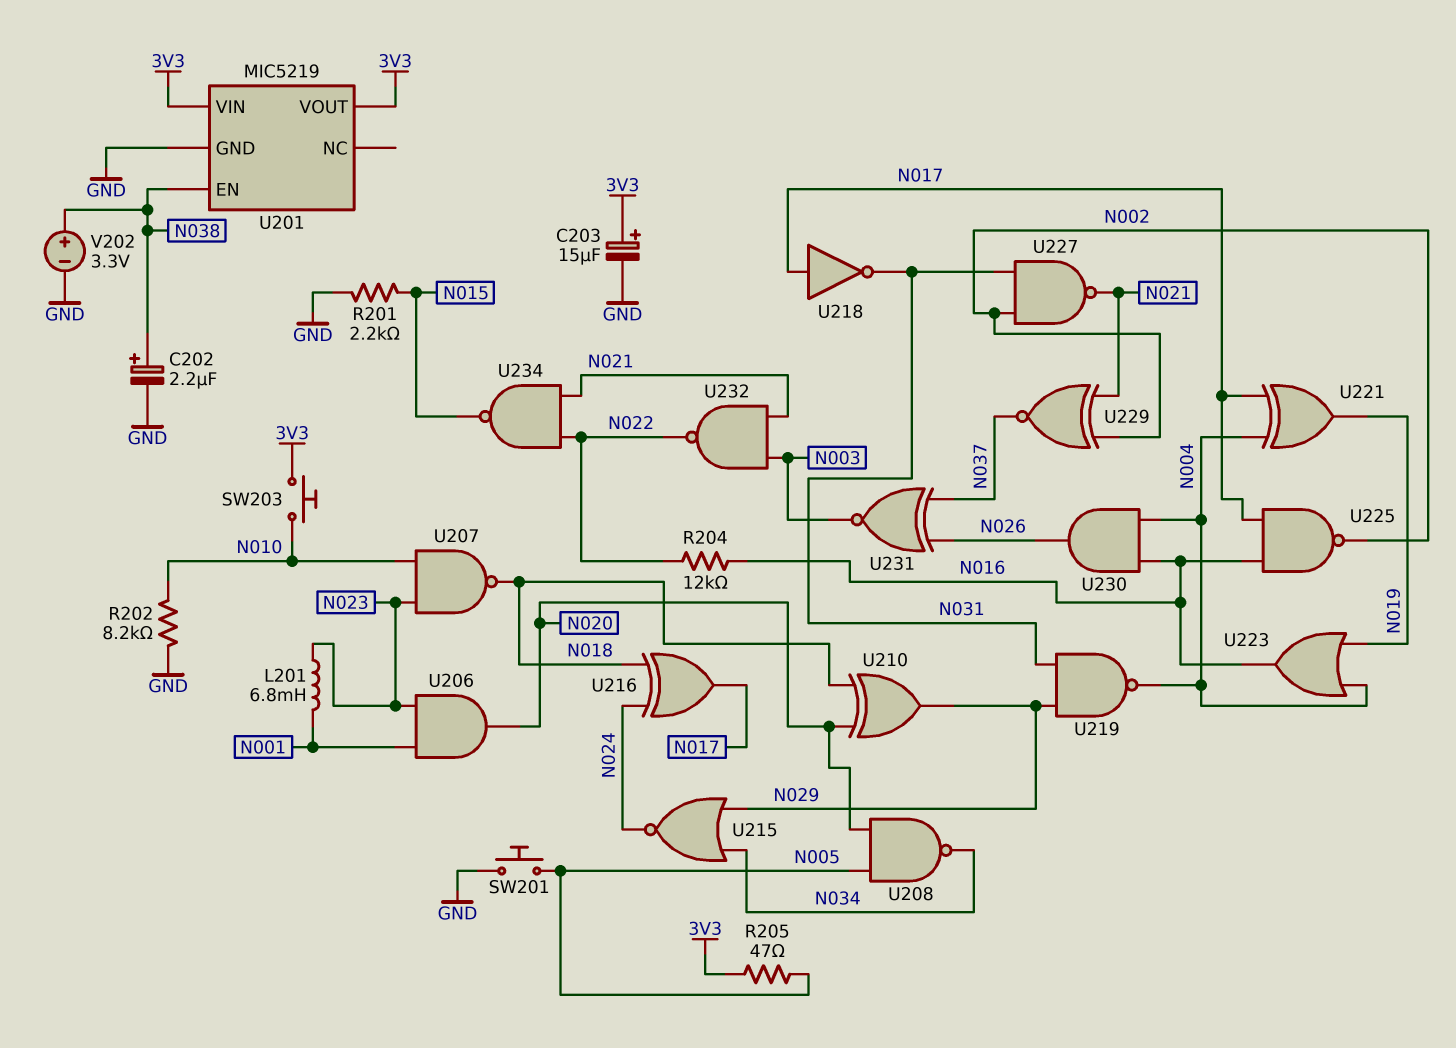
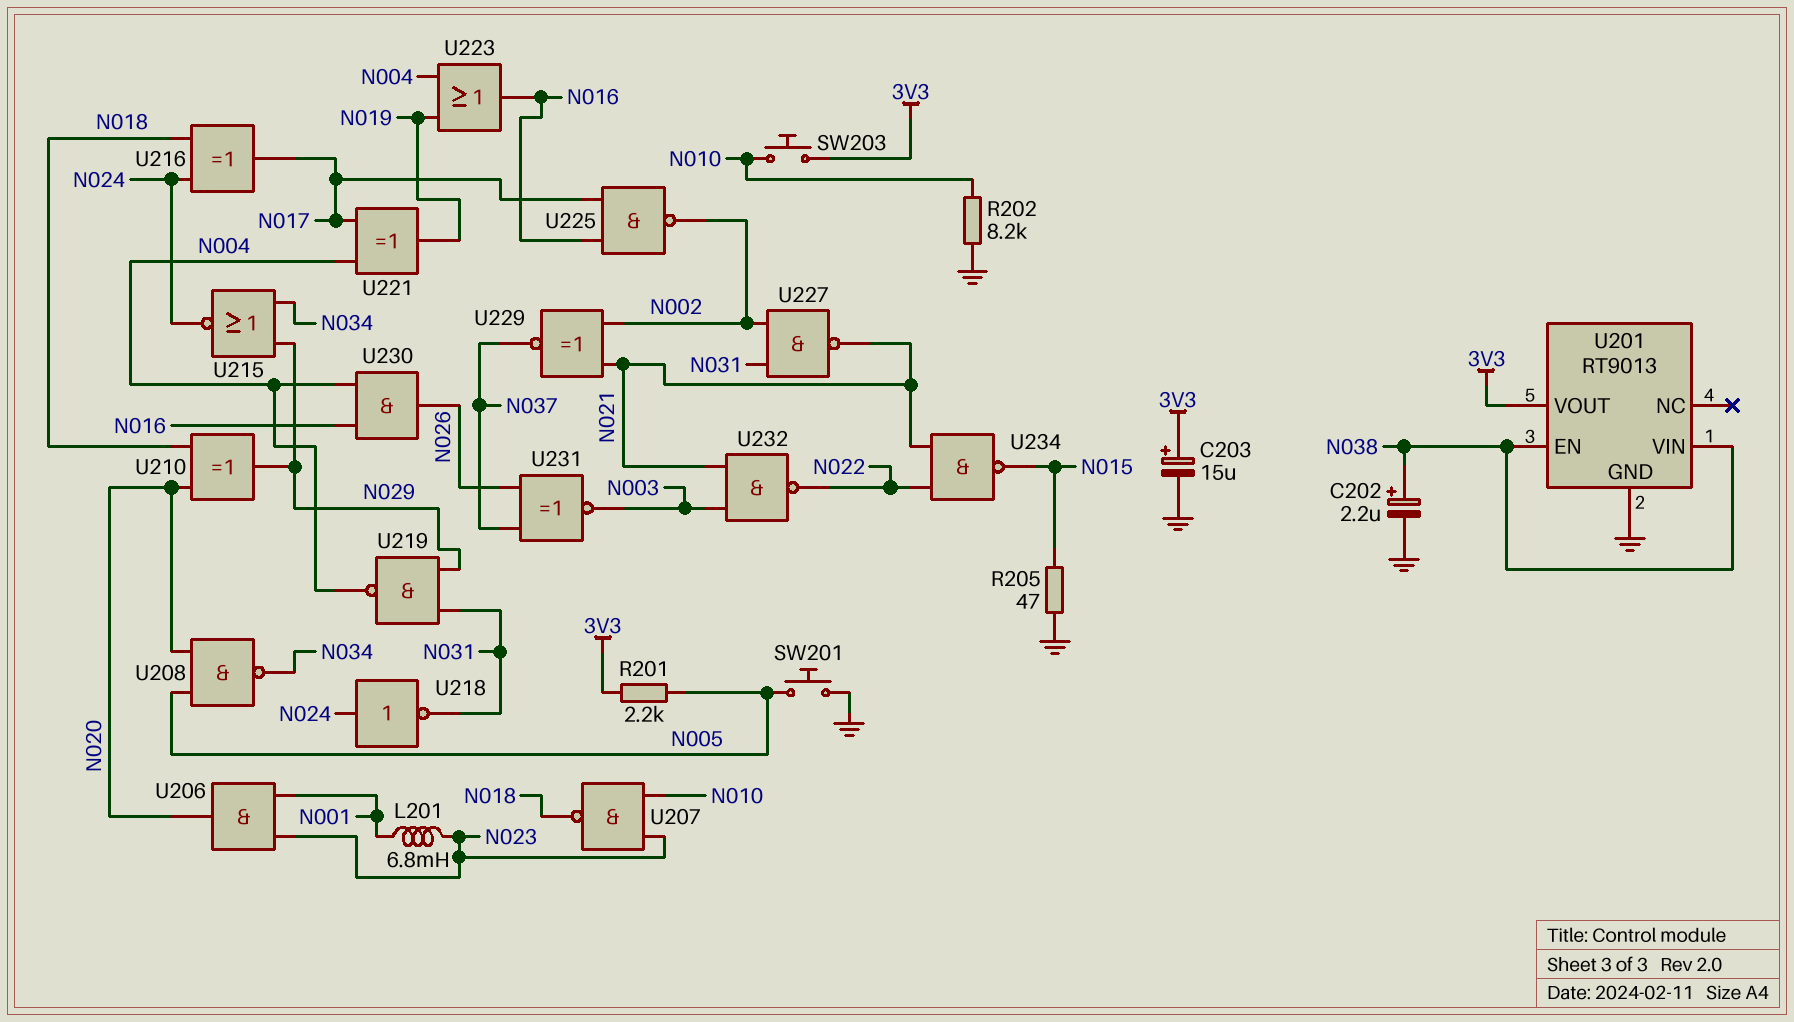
R201: 2.2k (GND, N015) -> 2.2k (3V3, N005)
R204: 12k (N016, N022) -> none
R205: 47 (3V3, N005) -> 47 (GND, N015)
U201: MIC5219 -> RT9013
U201 pin VIN: 3V3 -> N038
U218: NOT (in N017, out N031) -> NOT (in N024, out N031)
V202: 3.3V (plus N038, minus GND) -> none

